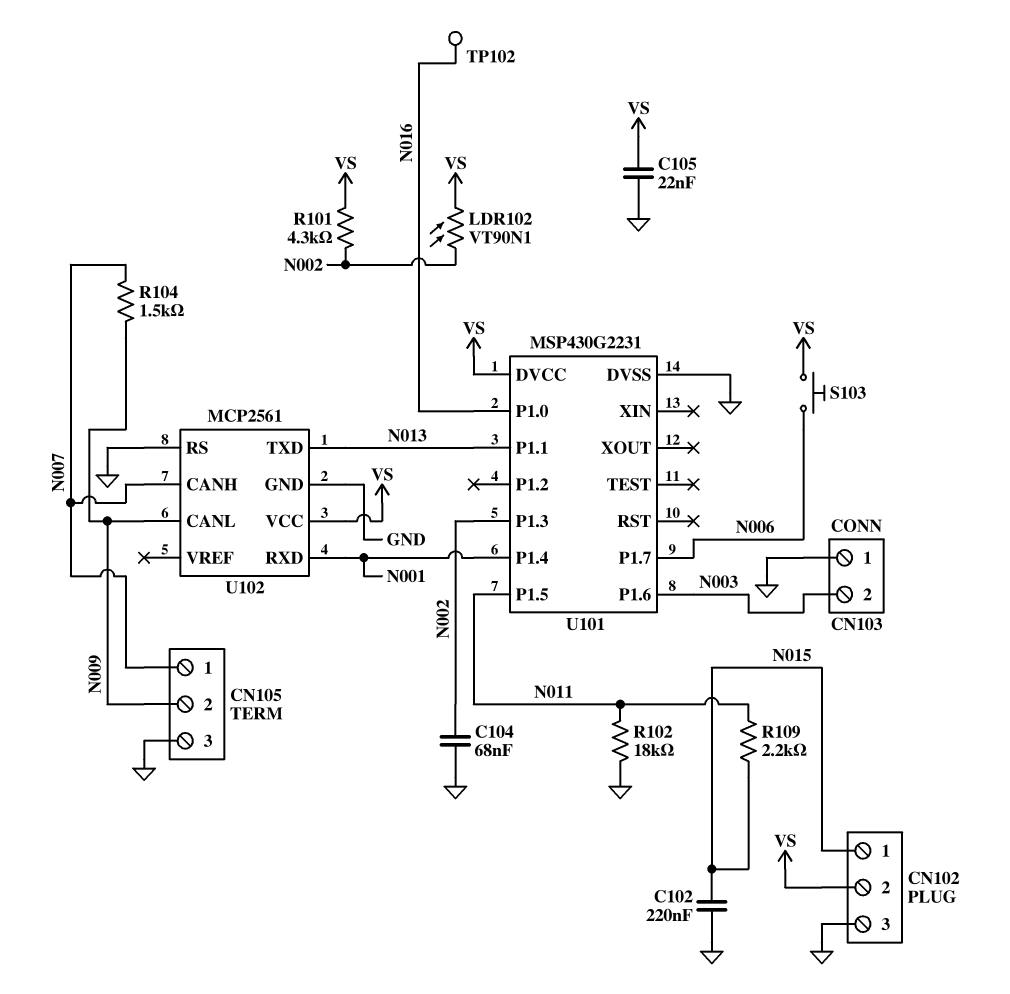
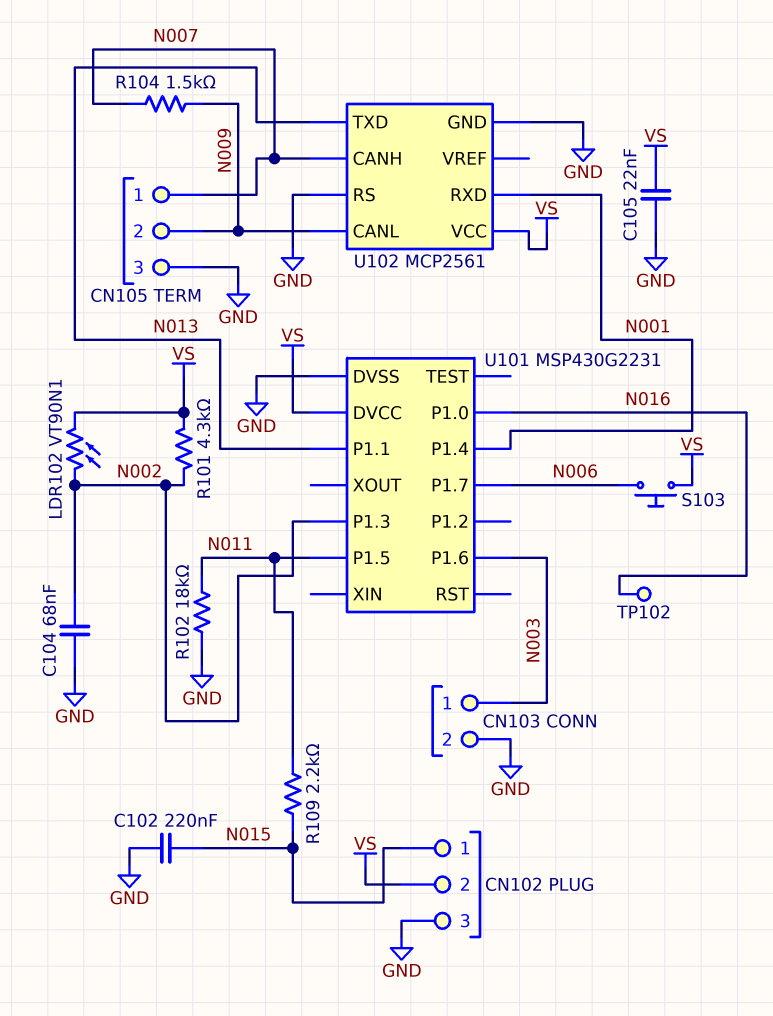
CN103 pin 1: GND -> N003
CN103 pin 2: N003 -> GND

